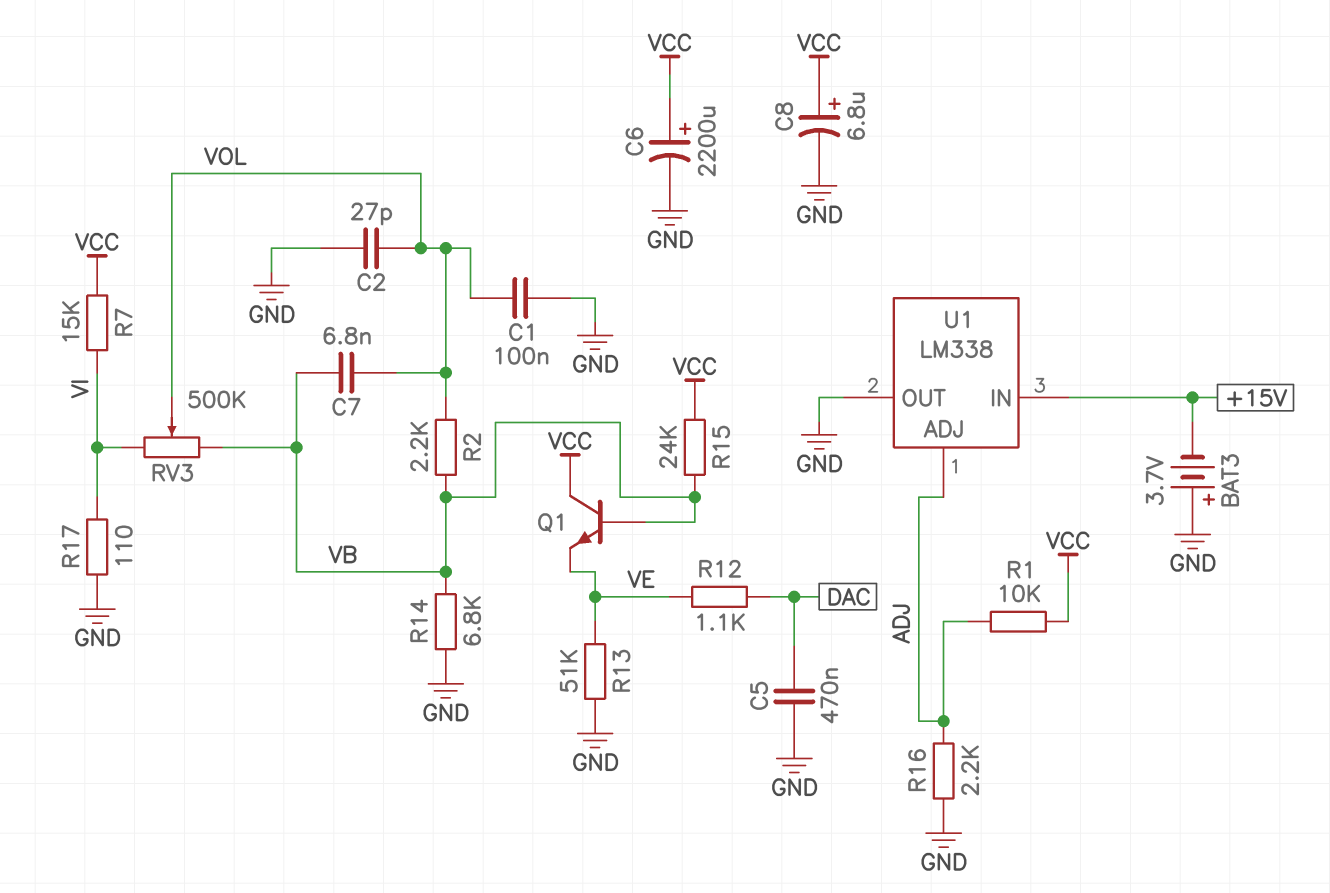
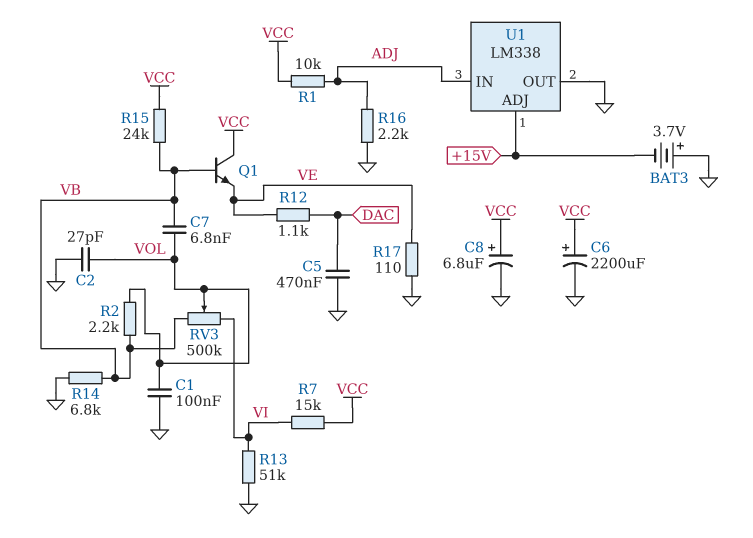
R13: 51k (GND, VE) -> 51k (GND, VI)
R17: 110 (GND, VI) -> 110 (GND, VE)
U1 pin ADJ: ADJ -> +15V
U1 pin IN: +15V -> ADJ

